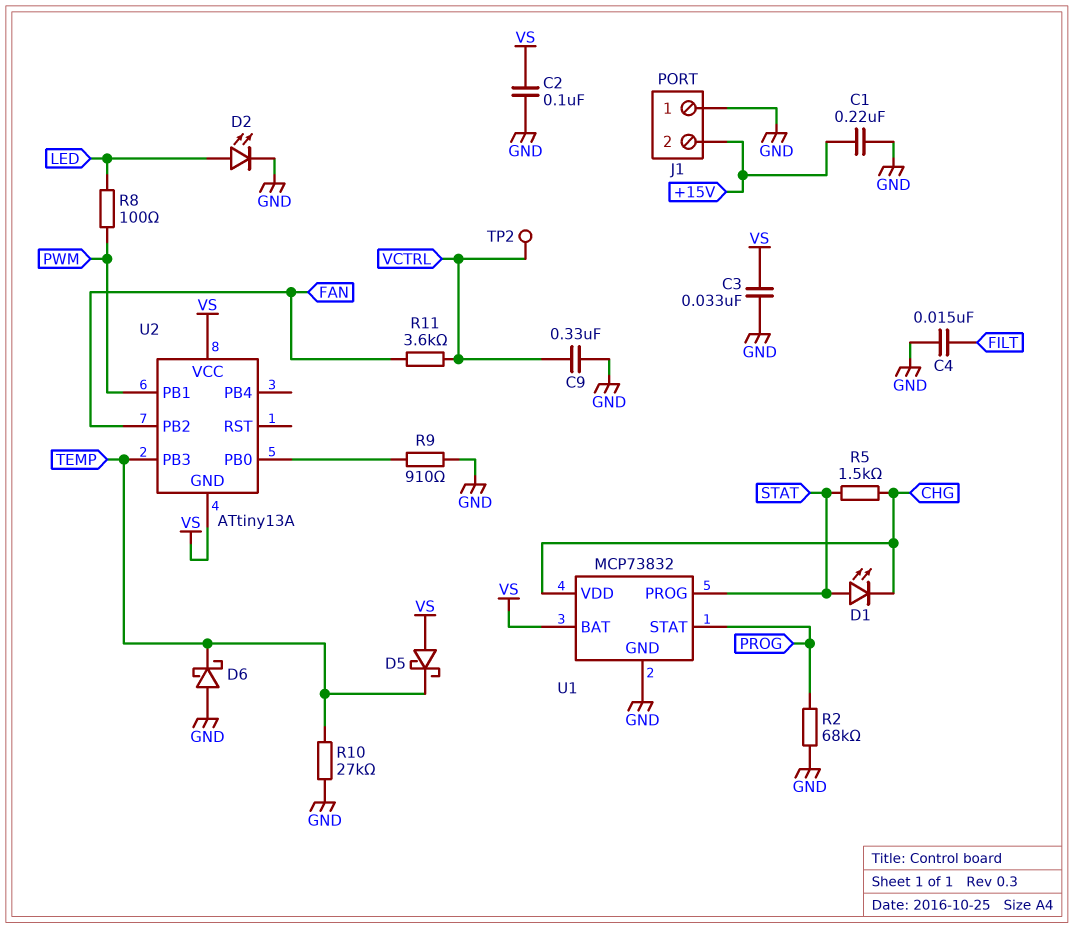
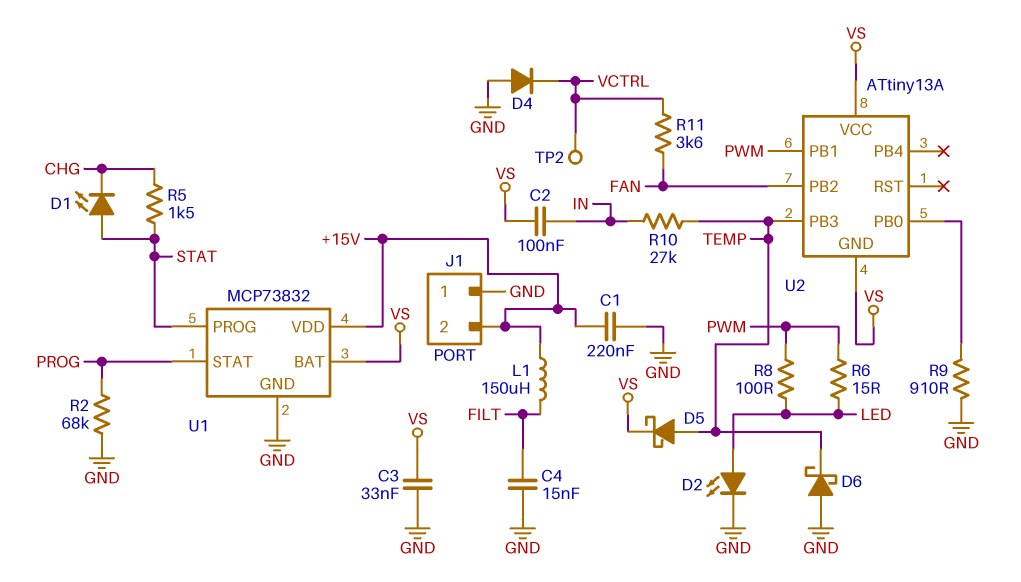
C2: 100nF (GND, VS) -> 100nF (IN, VS)
C9: 330nF (GND, VCTRL) -> none
D4: none -> diode (A GND, K VCTRL)
D5: schottky (A VS, K TEMP) -> schottky (A TEMP, K VS)
L1: none -> 150uH (+15V, FILT)
R6: none -> 15 (LED, PWM)
R10: 27k (GND, TEMP) -> 27k (IN, TEMP)
U1 pin VDD: CHG -> +15V

